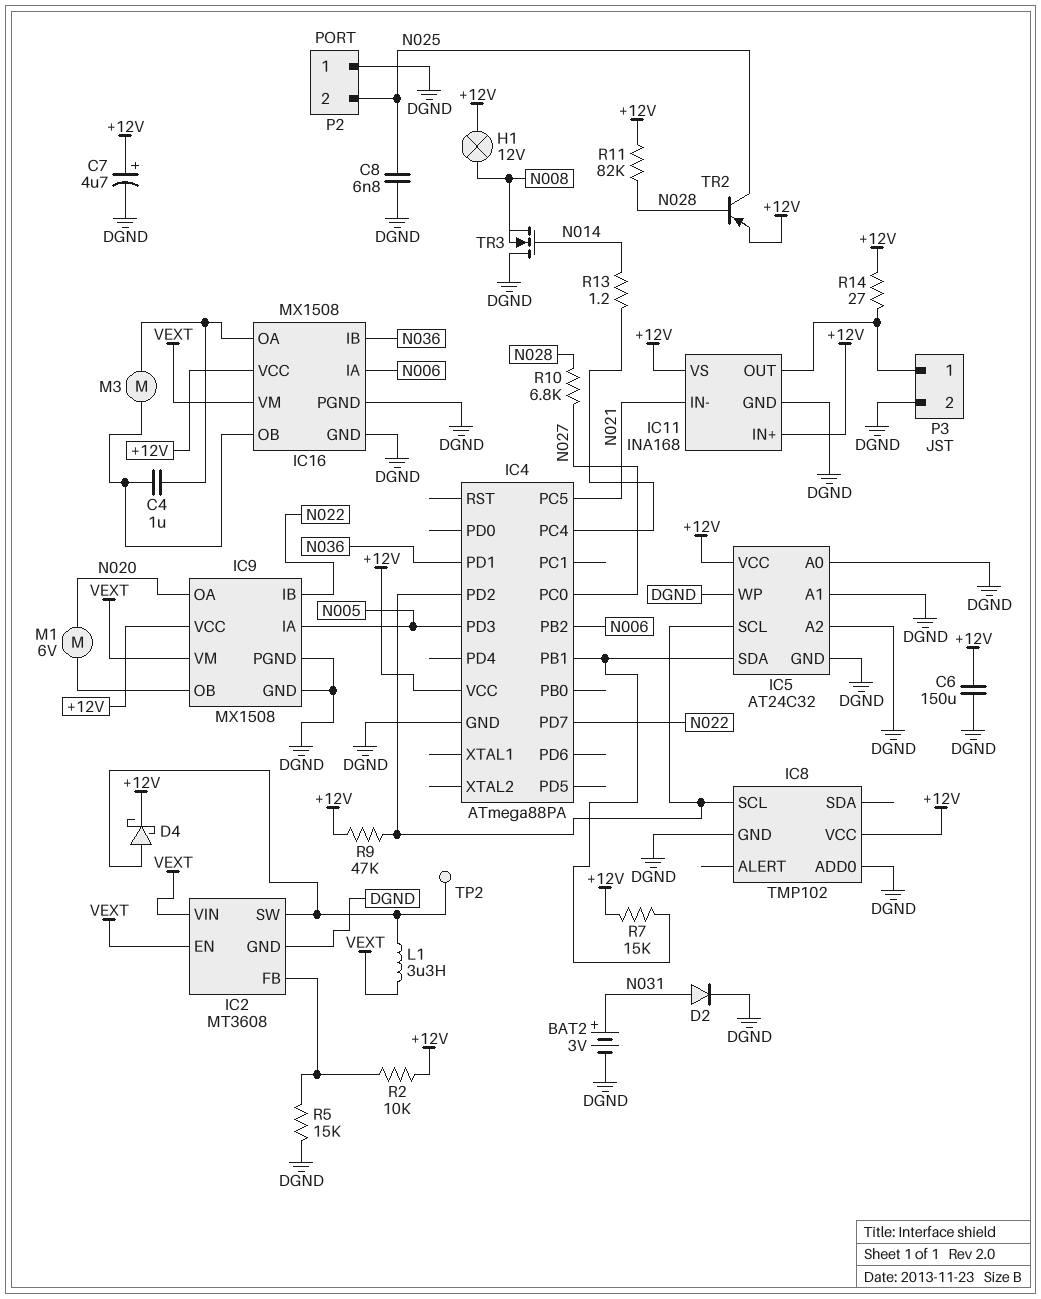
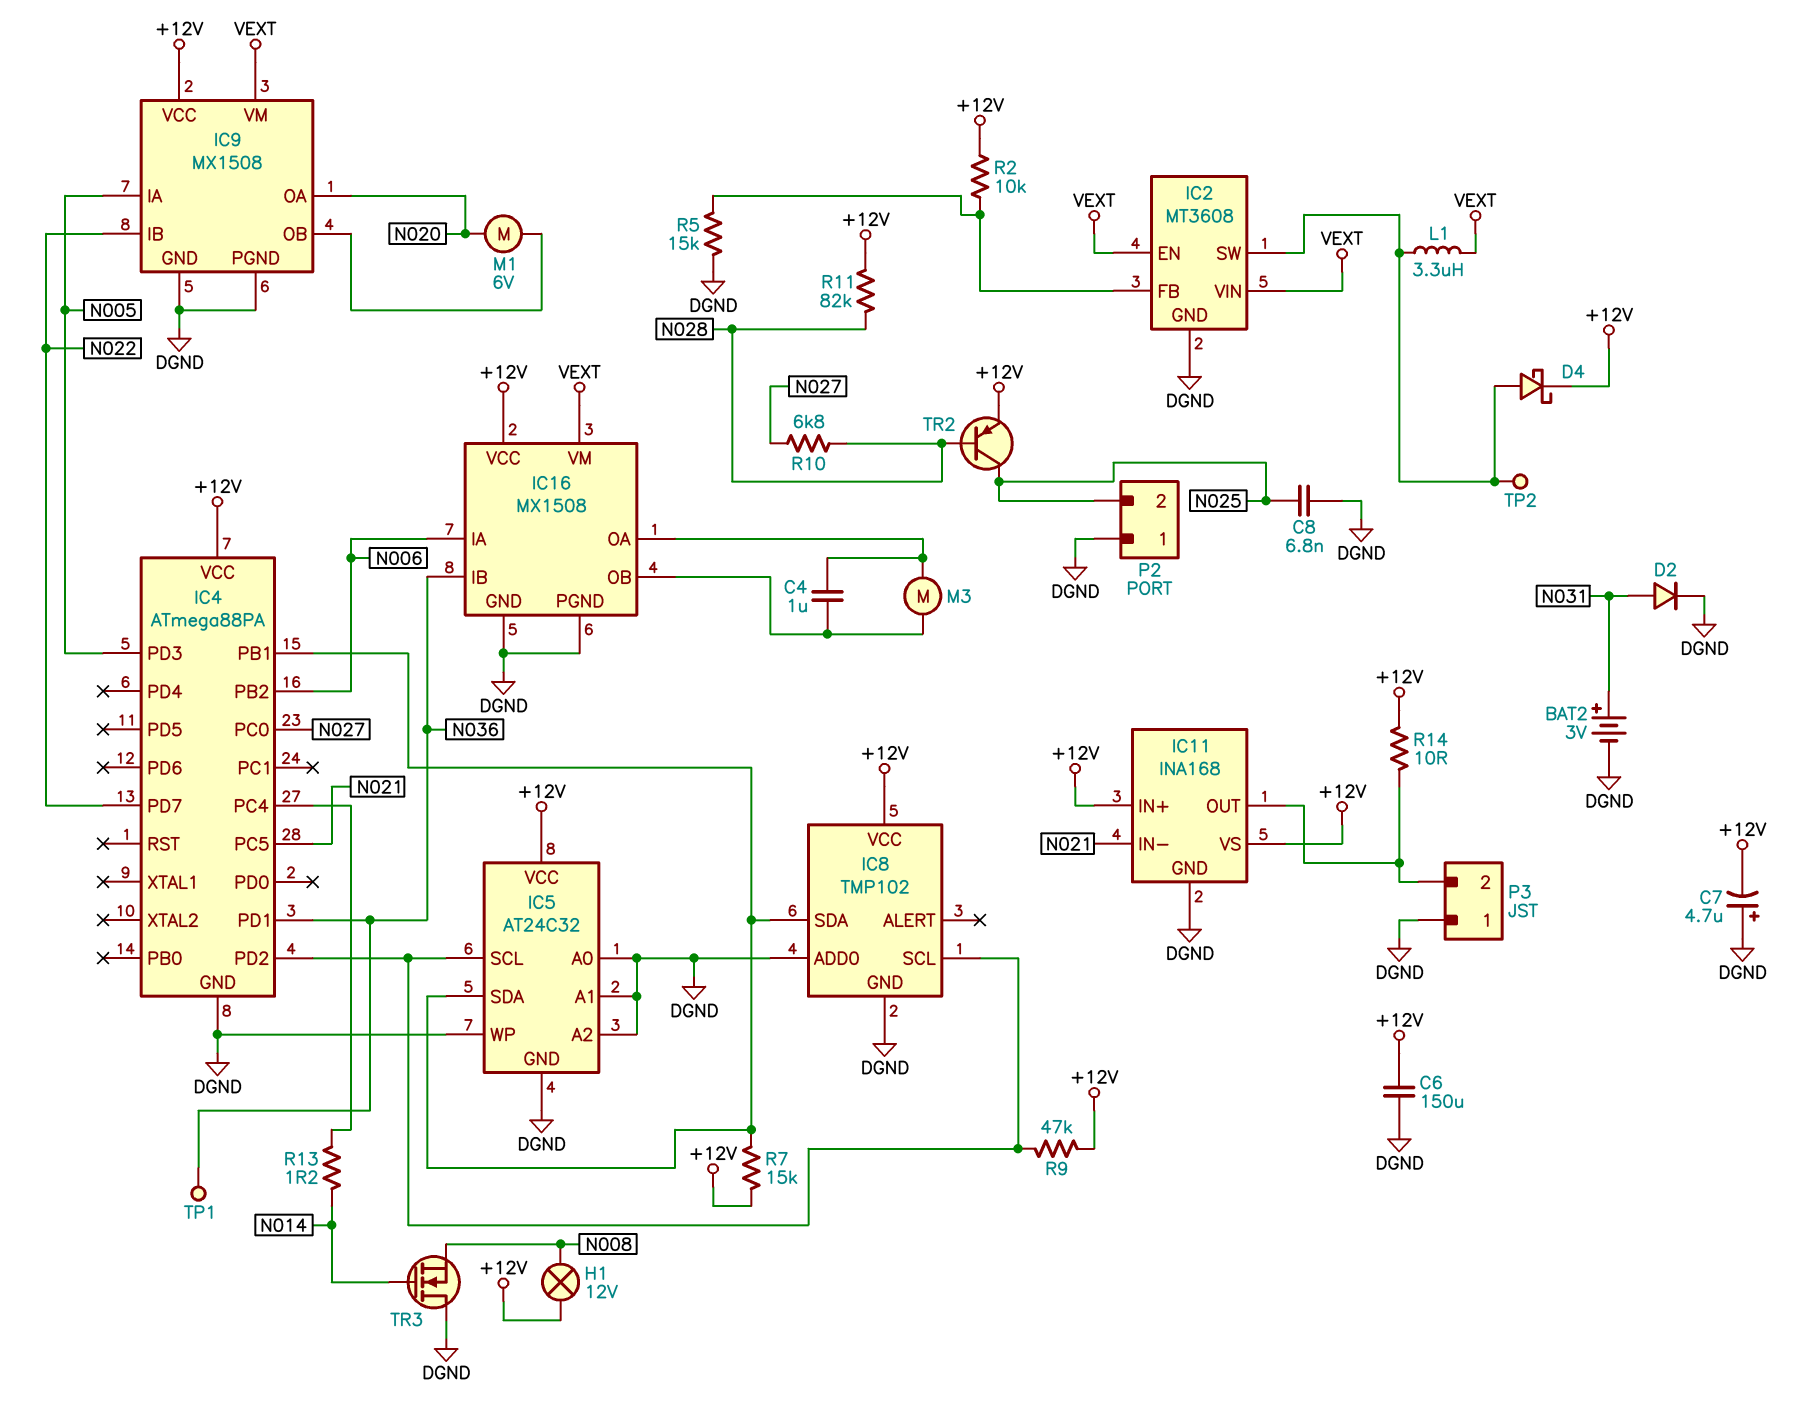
C7: 4.7uF (plus +12V, minus DGND) -> 4.7uF (plus DGND, minus +12V)
IC8 pin SDA: none -> IC4/PB1
P3 pin 1: IC11/OUT -> DGND
P3 pin 2: DGND -> IC11/OUT
R14: 27 (+12V, IC11/OUT) -> 10 (+12V, IC11/OUT)
TP1: none -> test point (N036)

